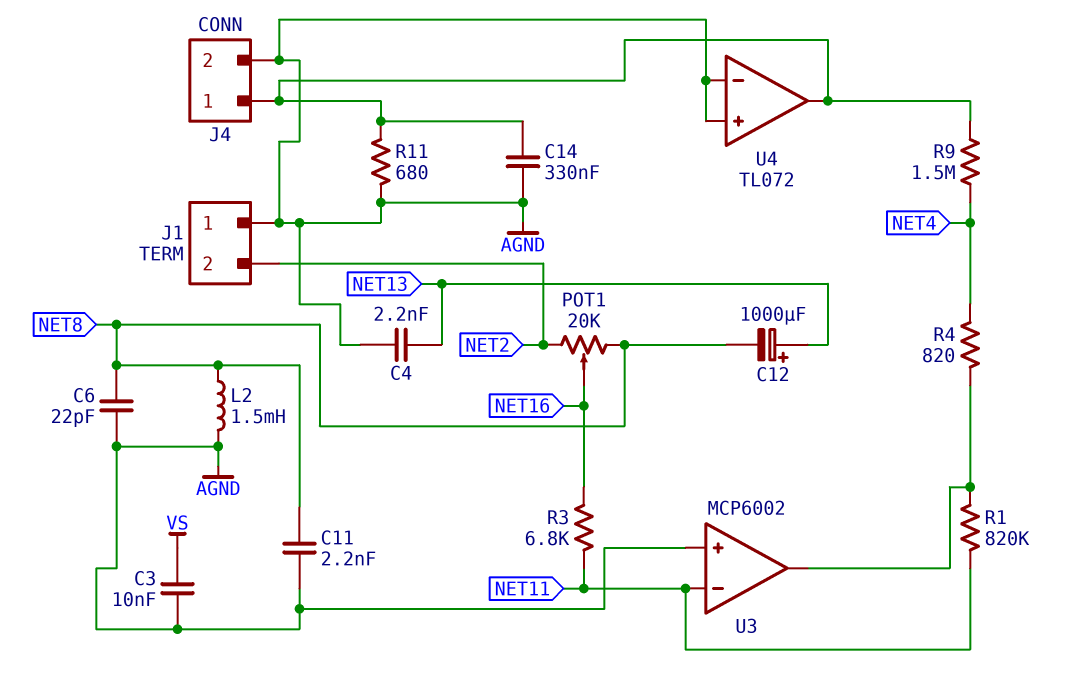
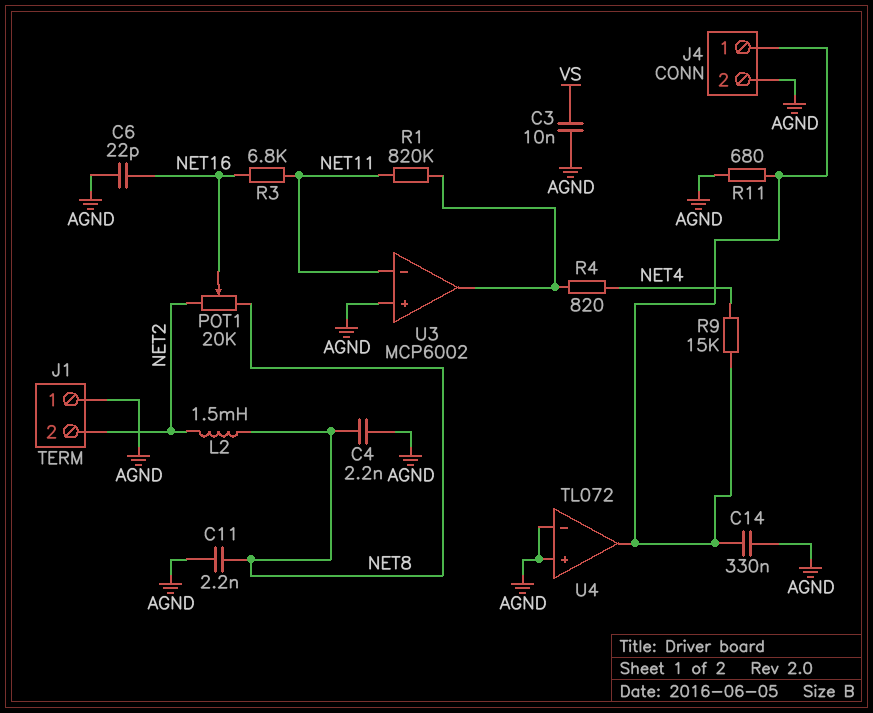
C4: 2.2nF (AGND, NET13) -> 2.2nF (AGND, NET8)
C6: 22pF (AGND, NET8) -> 22pF (AGND, NET16)
C12: 1000uF (plus NET13, minus NET8) -> none
L2: 1.5mH (AGND, NET8) -> 1.5mH (NET2, NET8)
R9: 1.5M (J4/1, NET4) -> 15k (J4/1, NET4)

